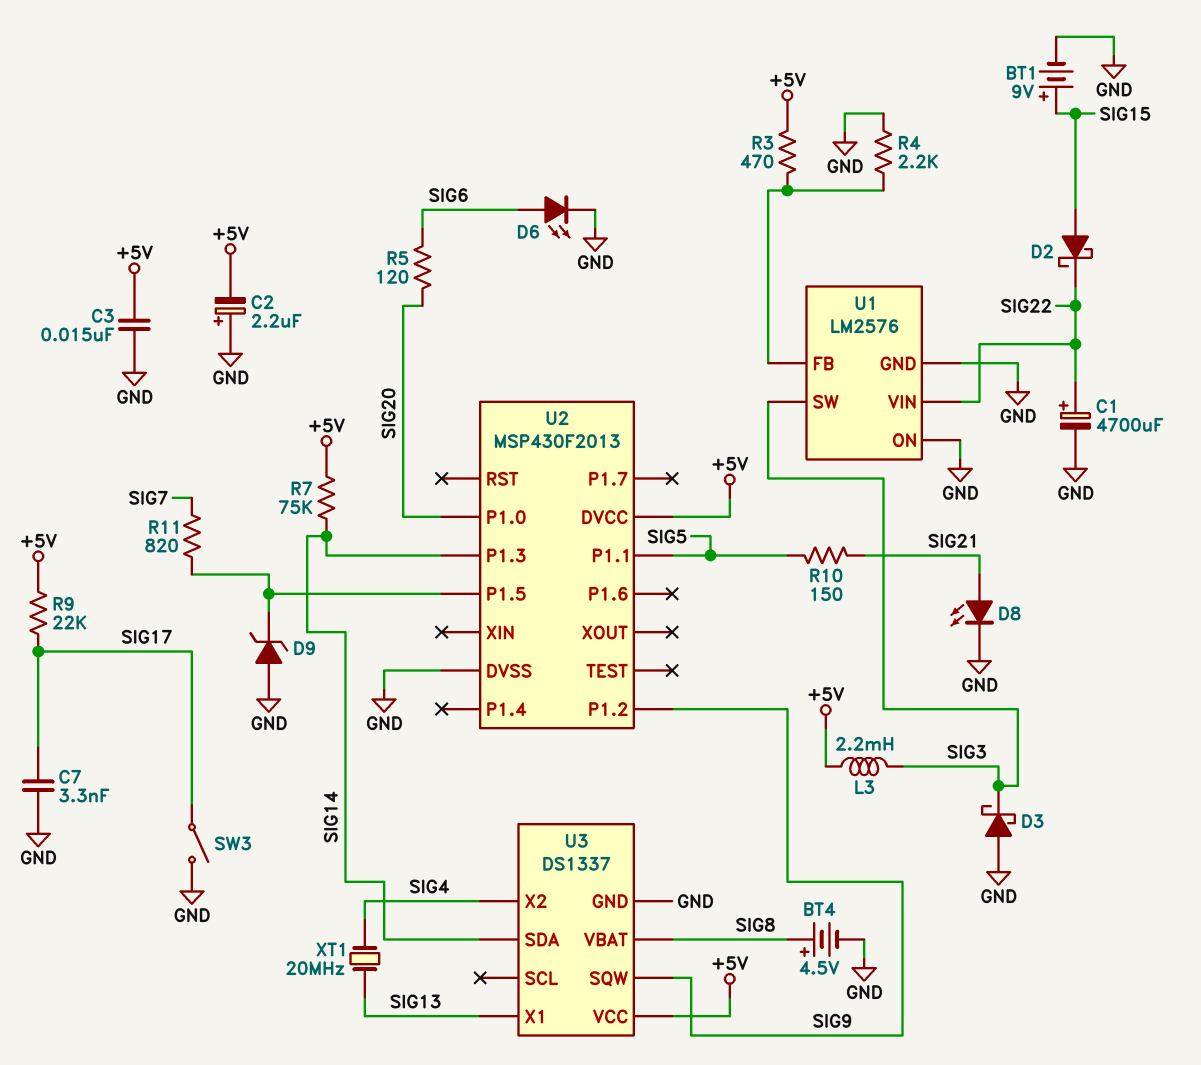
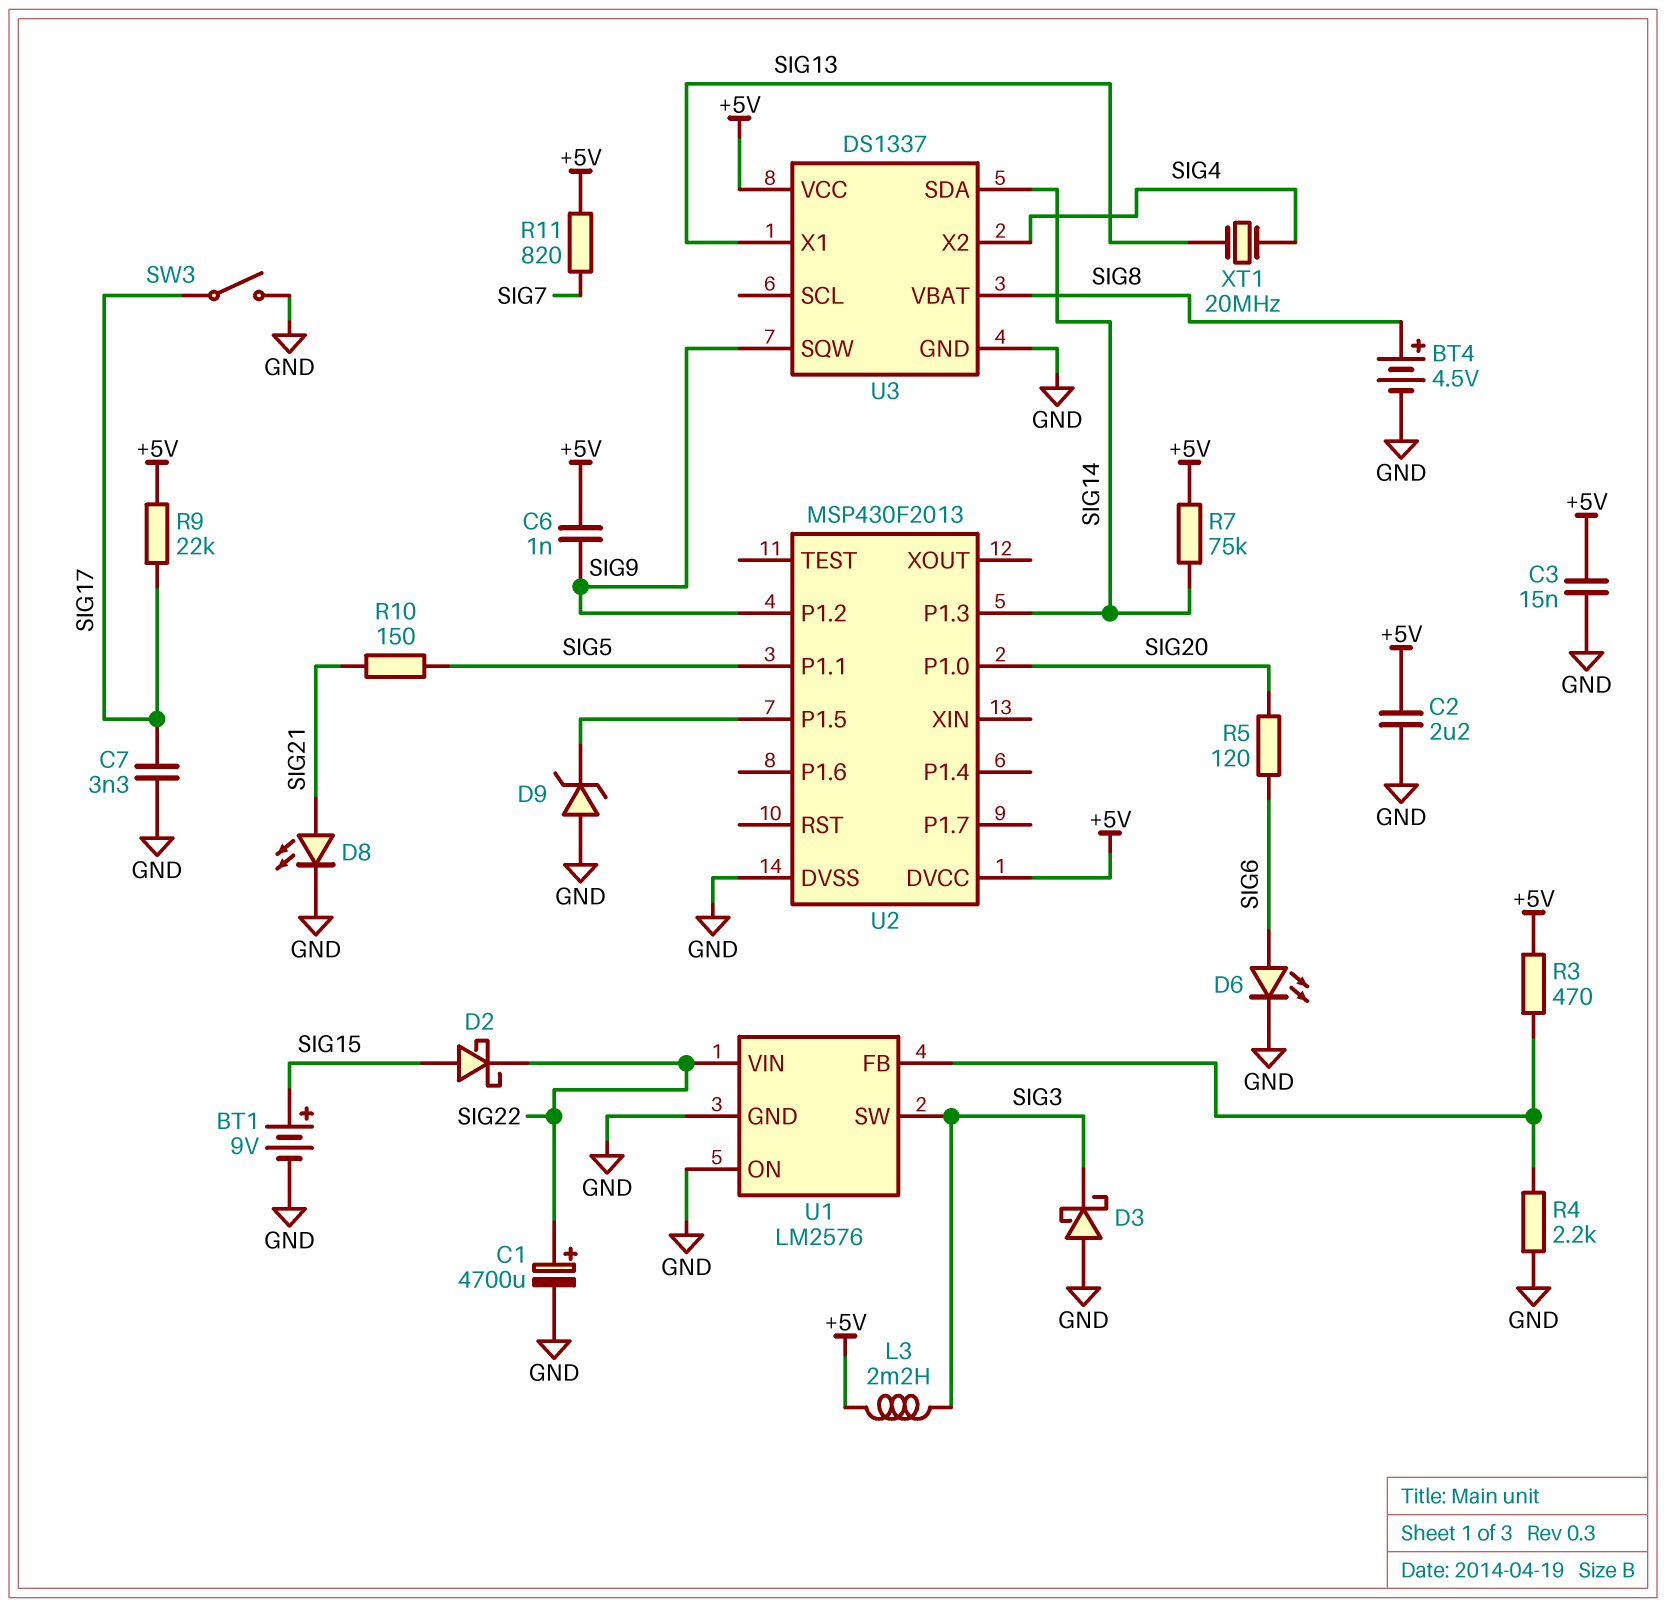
C2: 2.2uF (plus GND, minus +5V) -> 2.2uF (+5V, GND)
C6: none -> 1nF (+5V, SIG9)
R11: 820 (SIG7, U2/P1.5) -> 820 (+5V, SIG7)

